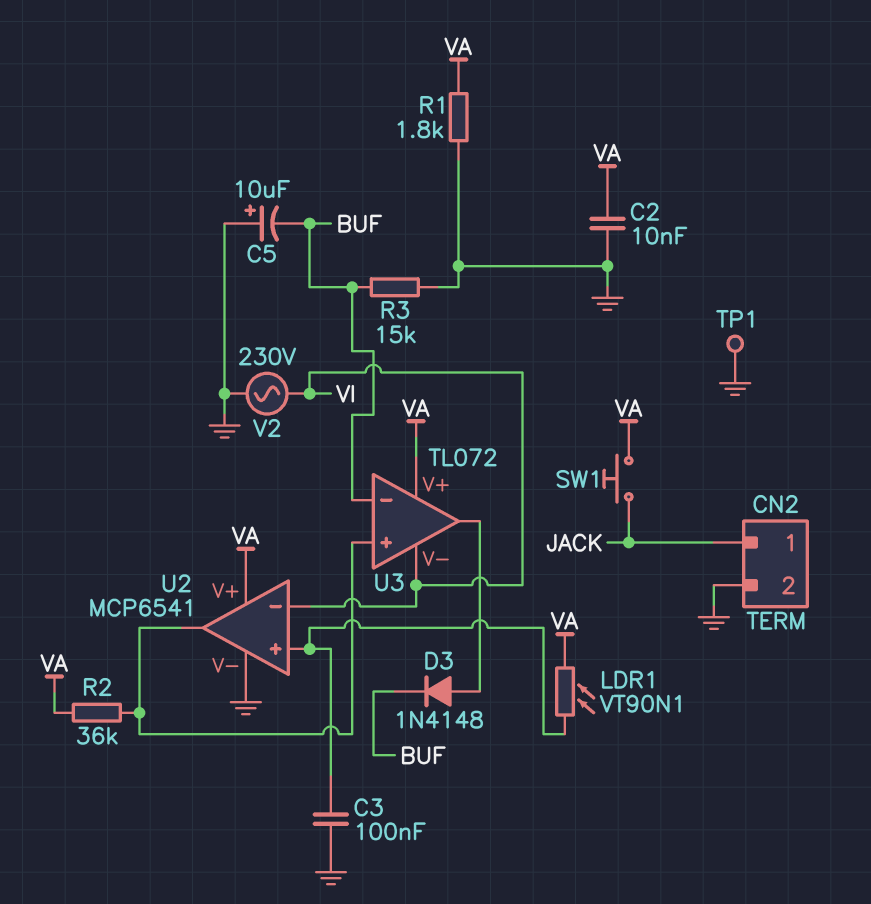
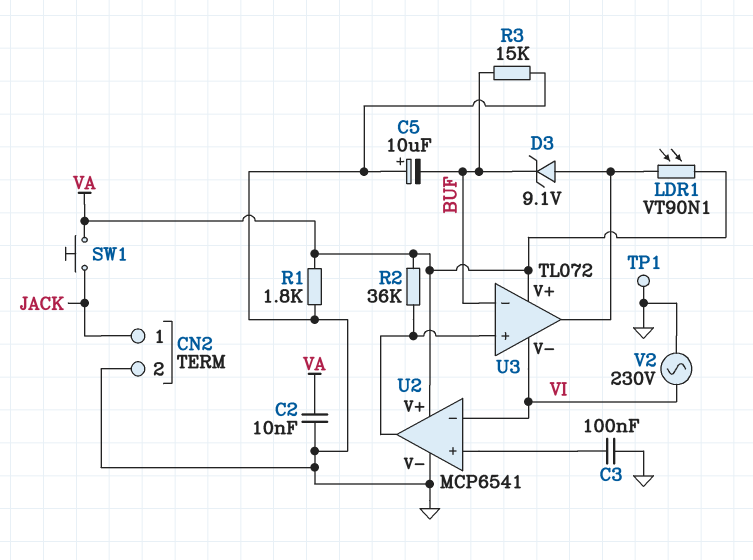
D3: diode 1N4148 (A U3/out, K BUF) -> zener 9.1V (A U3/out, K BUF)
LDR1: VT90N1 (U2/in+, VA) -> VT90N1 (U3/out, VA)

